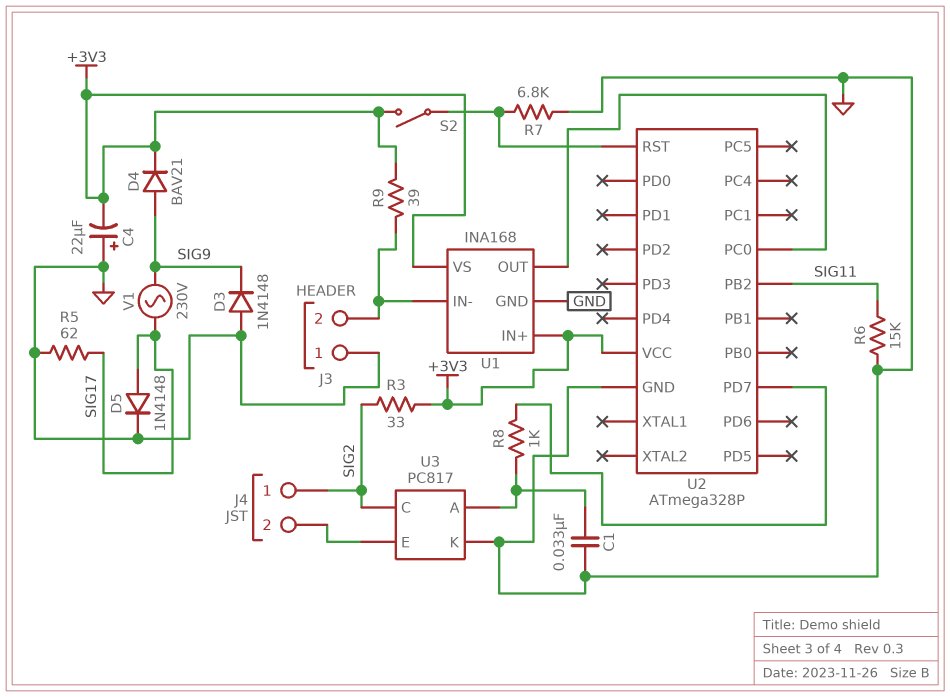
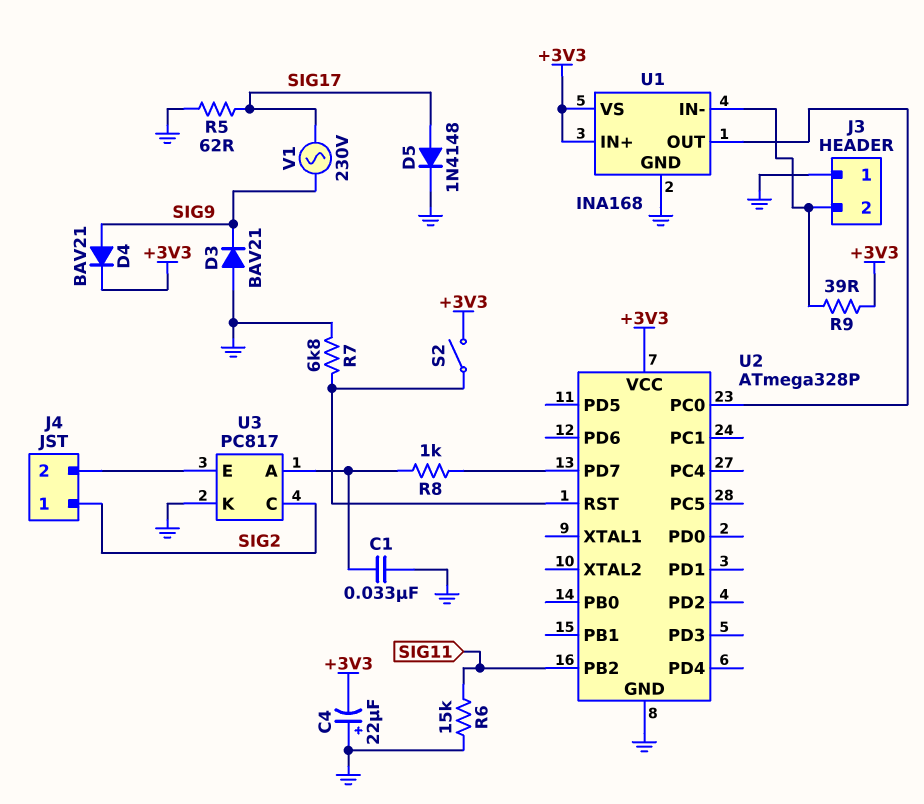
D3: diode 1N4148 (A GND, K SIG9) -> diode BAV21 (A GND, K SIG9)
R3: 33 (+3V3, SIG2) -> none

